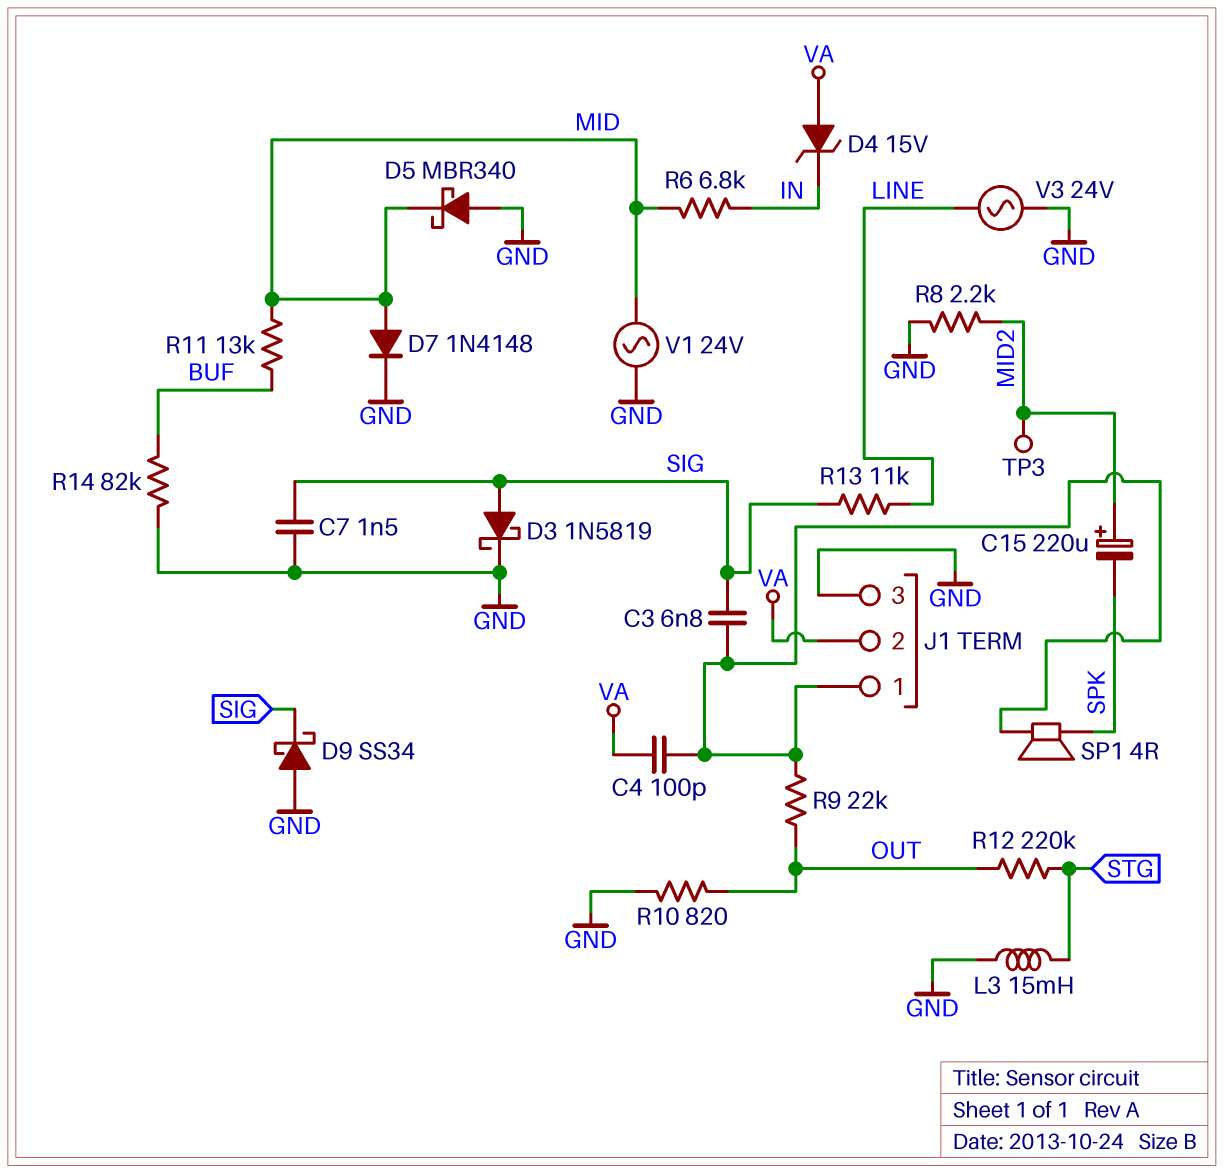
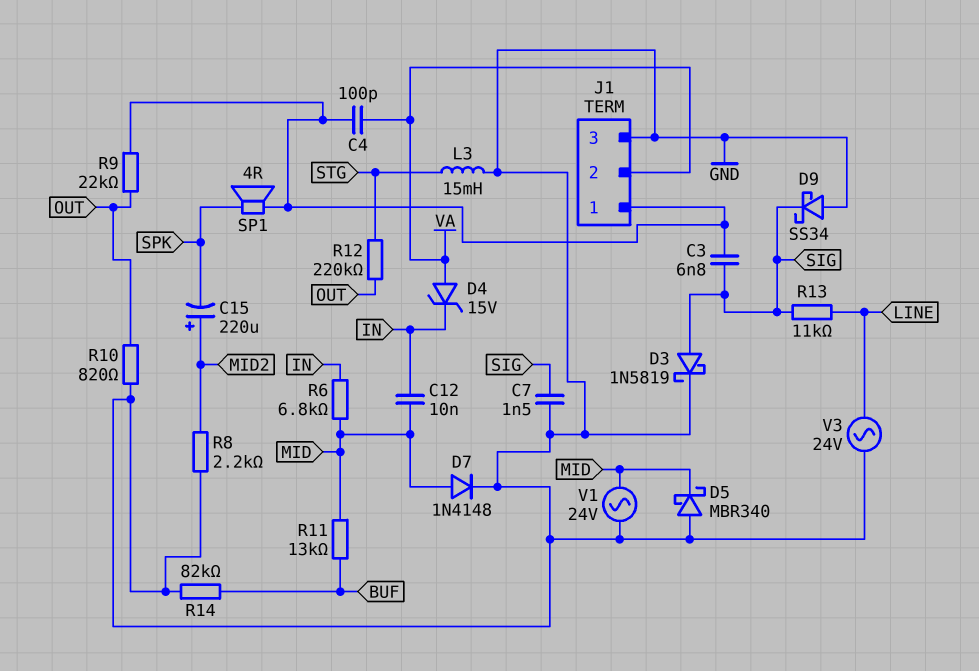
C12: none -> 10nF (IN, MID)
TP3: test point (MID2) -> none

